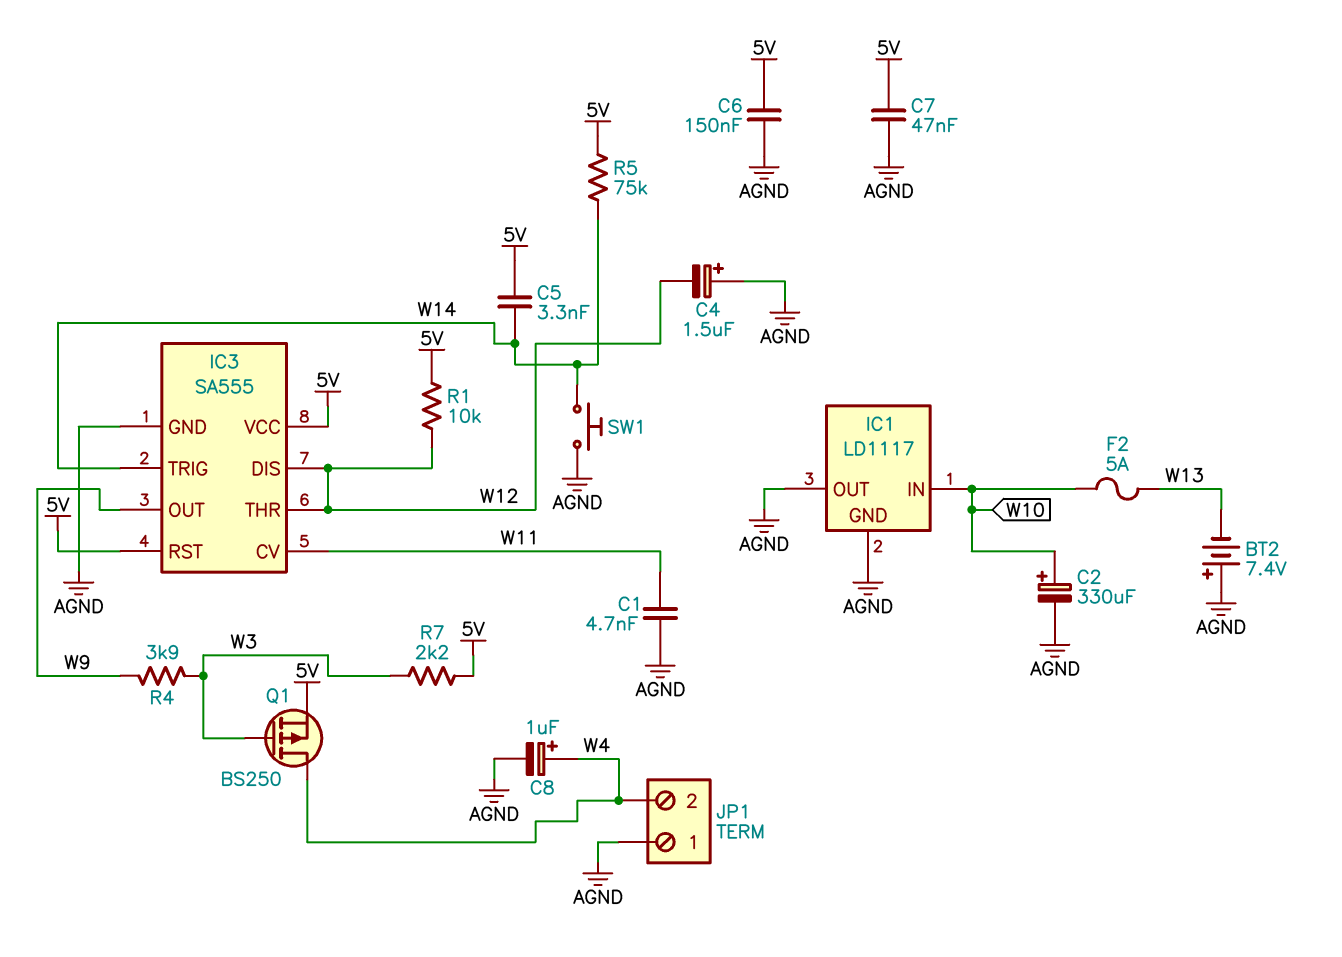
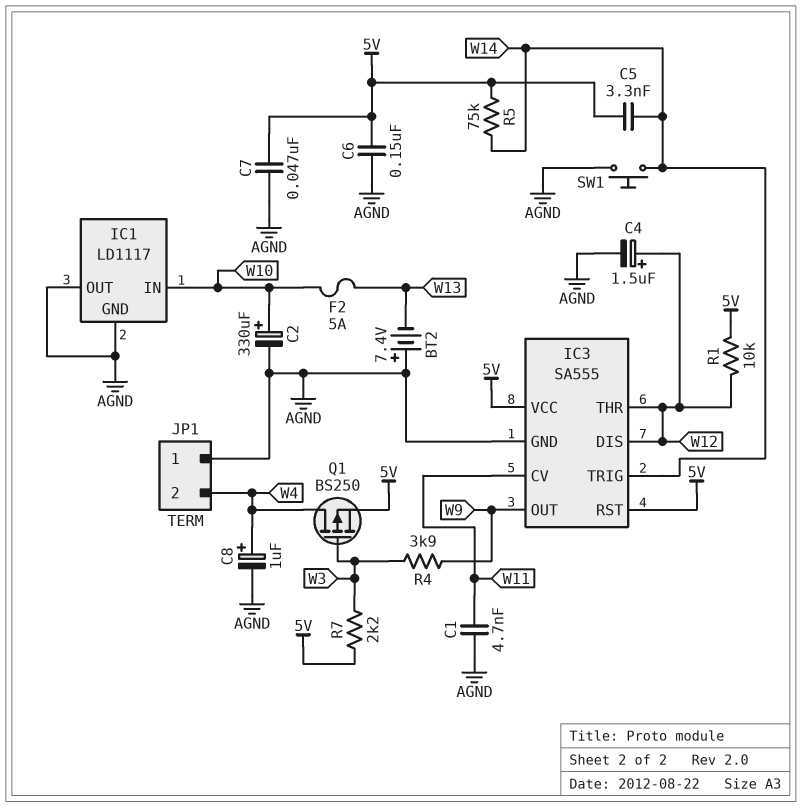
C4: 1.5uF (plus AGND, minus W12) -> 1.5uF (plus W12, minus AGND)

